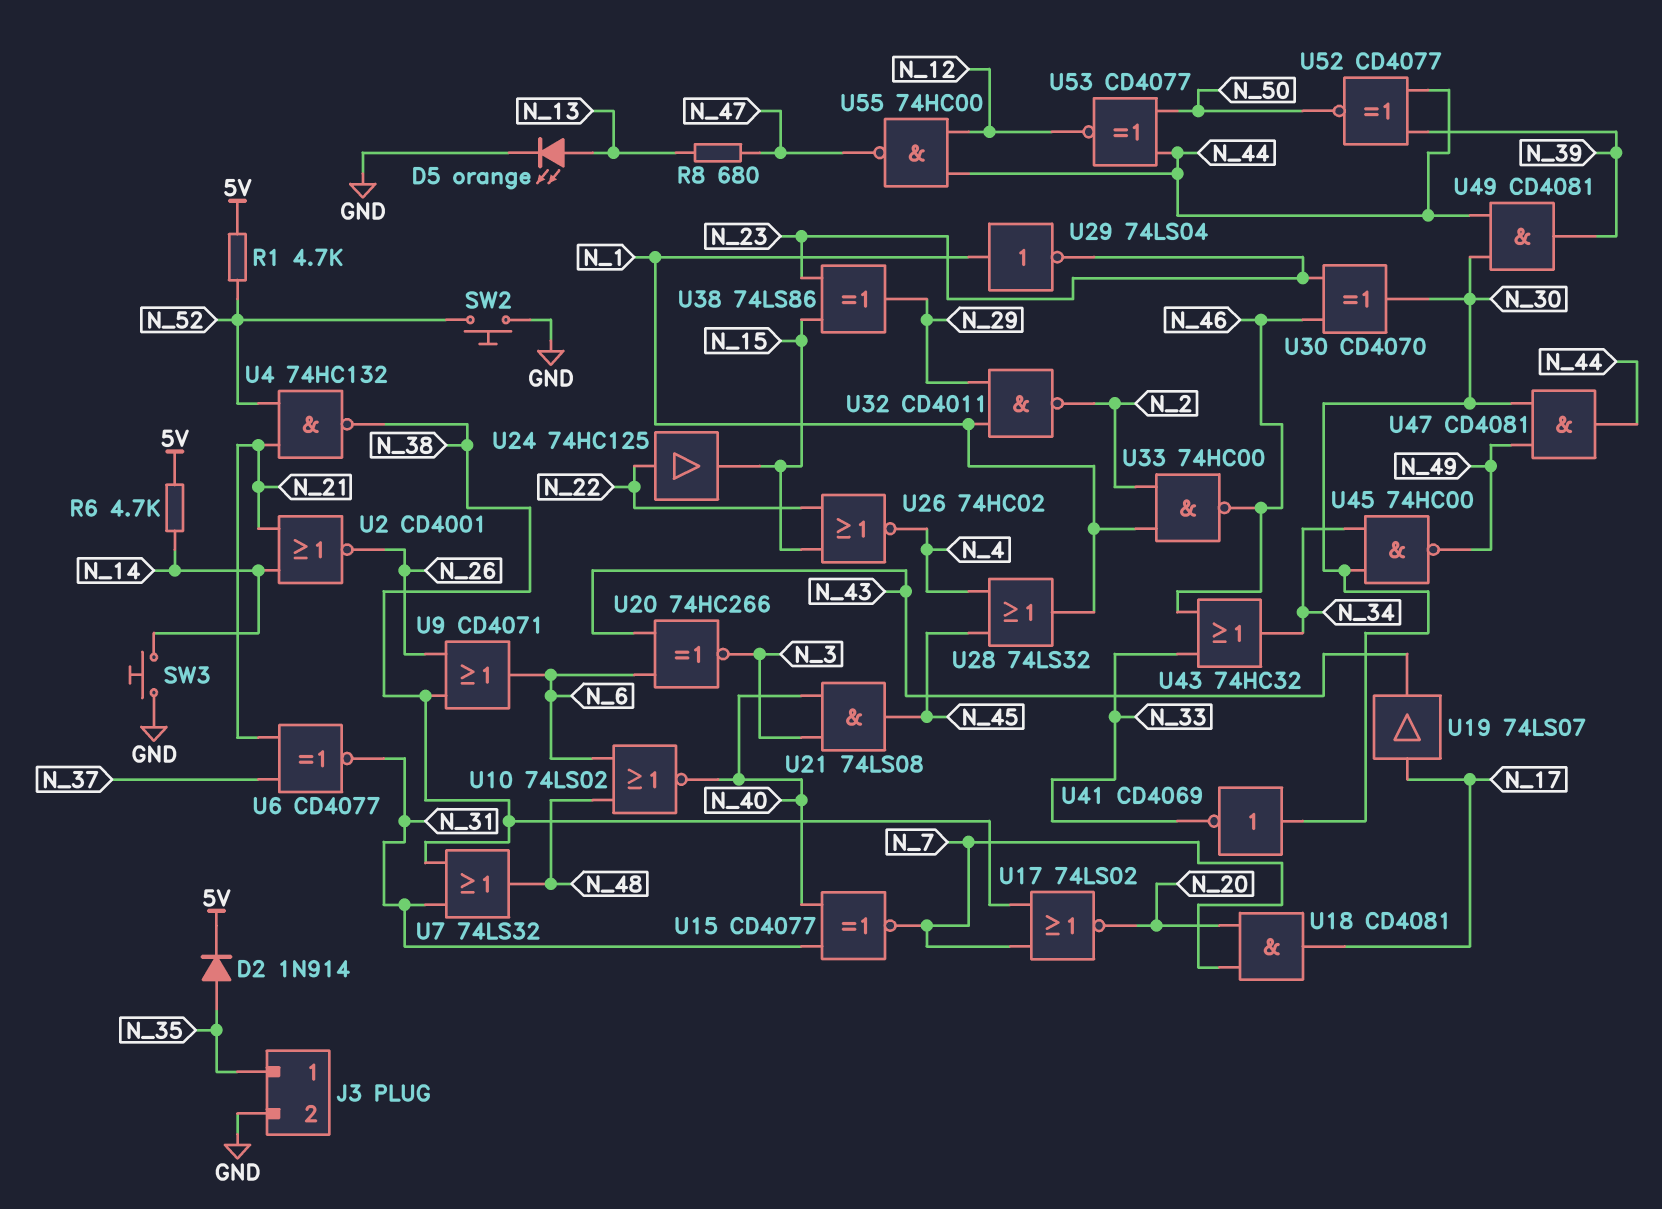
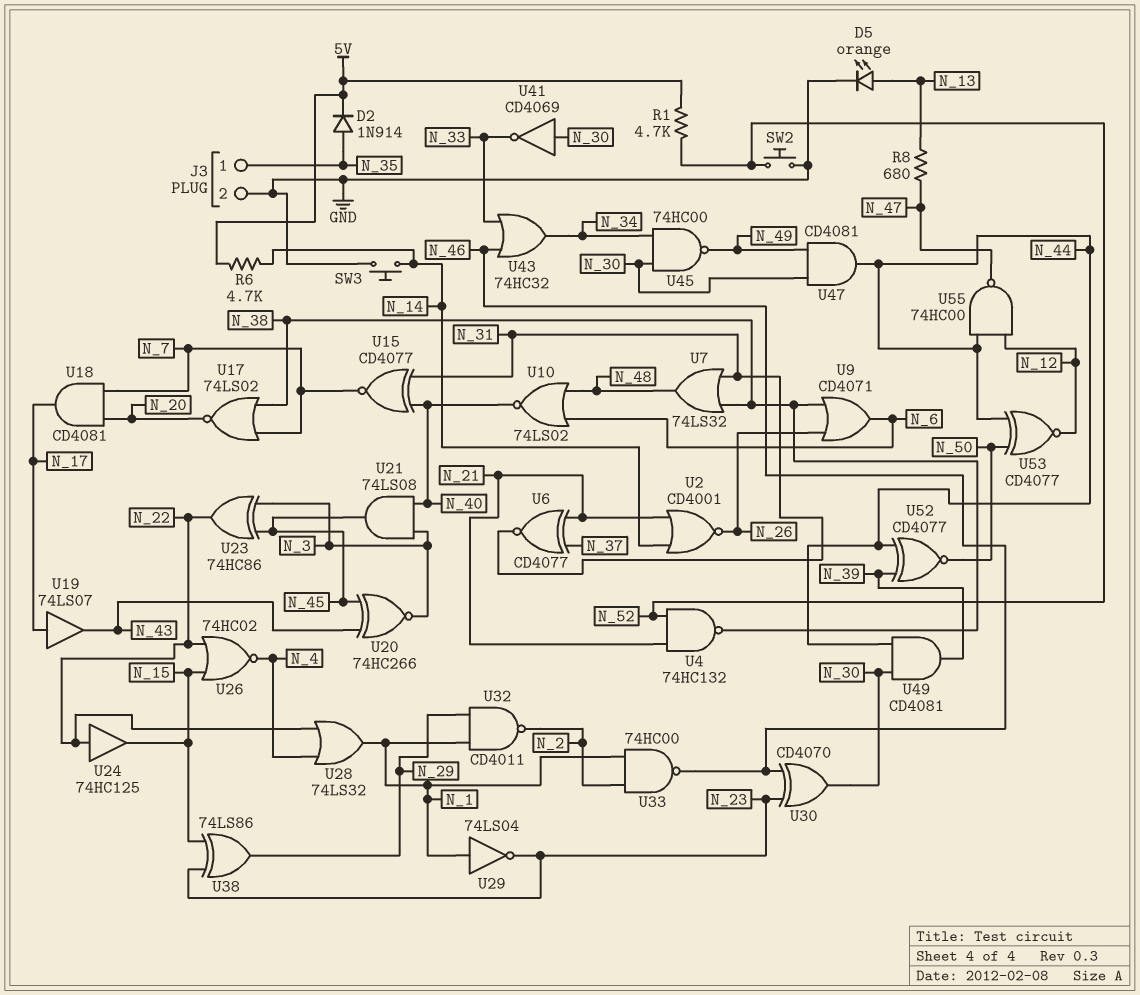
U20: XNOR 74HC266 (in N_6, in N_43, out N_3) -> XNOR 74HC266 (in N_43, in N_45, out N_3)
U23: none -> XOR 74HC86 (in N_3, in N_45, out N_22)
U28: OR 74LS32 (in N_4, in N_45, out N_1) -> OR 74LS32 (in N_4, in N_22, out N_1)

